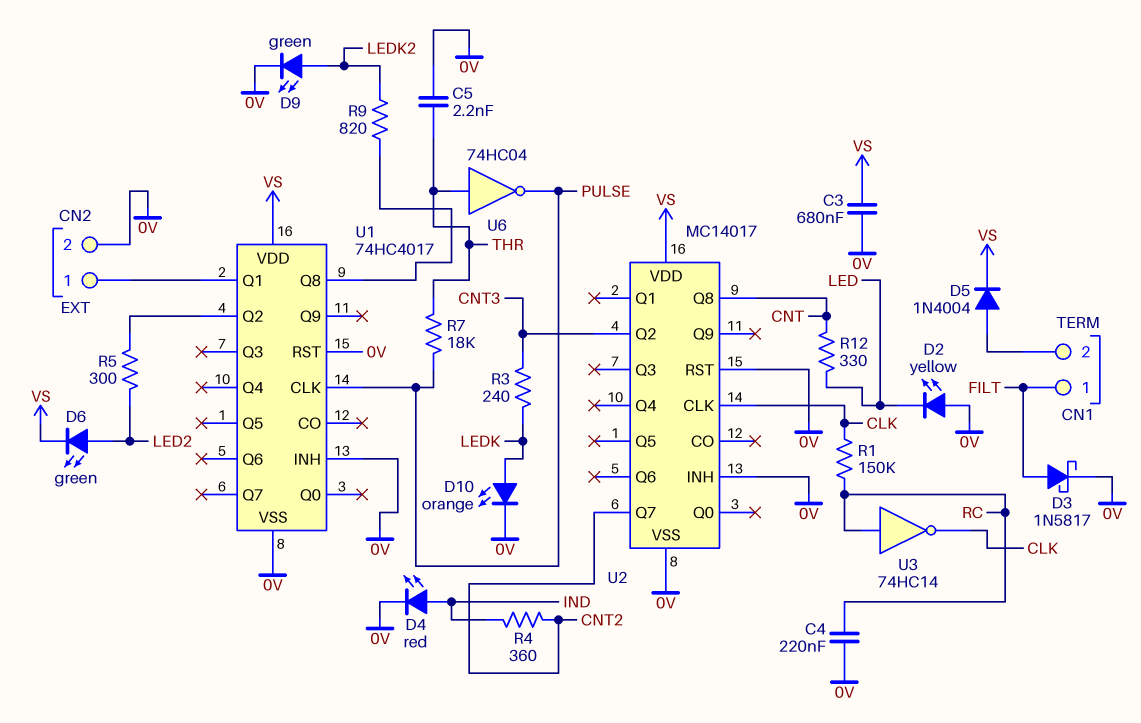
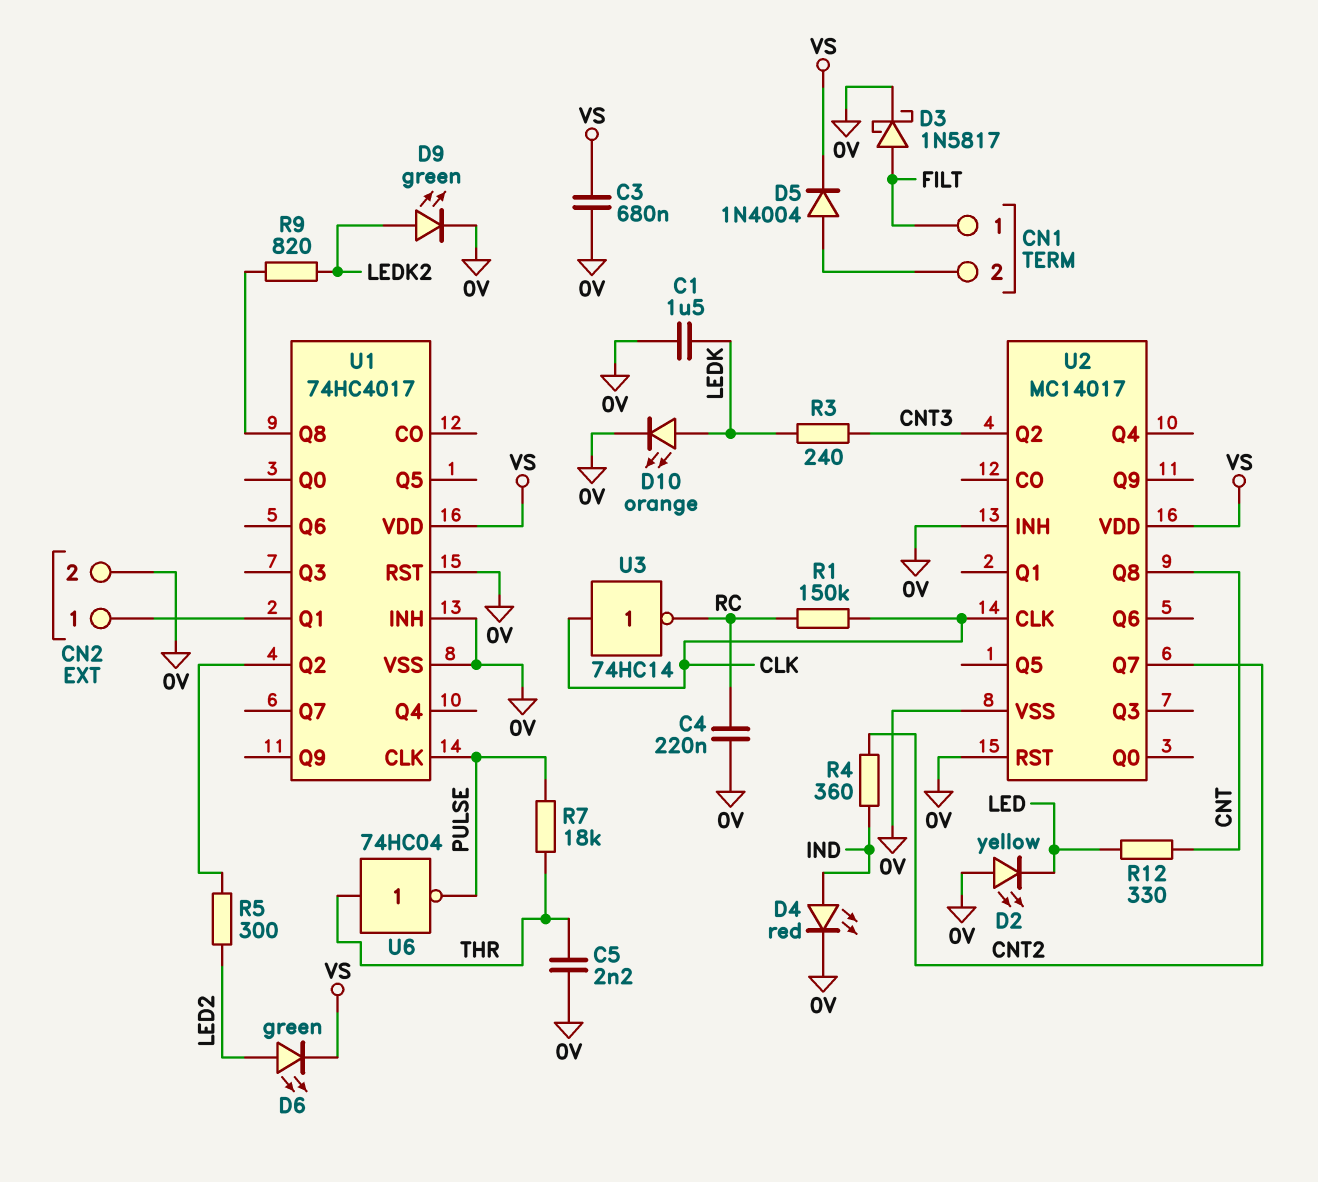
C1: none -> 1.5uF (0V, LEDK)
U3: NOT 74HC14 (in RC, out CLK) -> NOT 74HC14 (in CLK, out RC)

